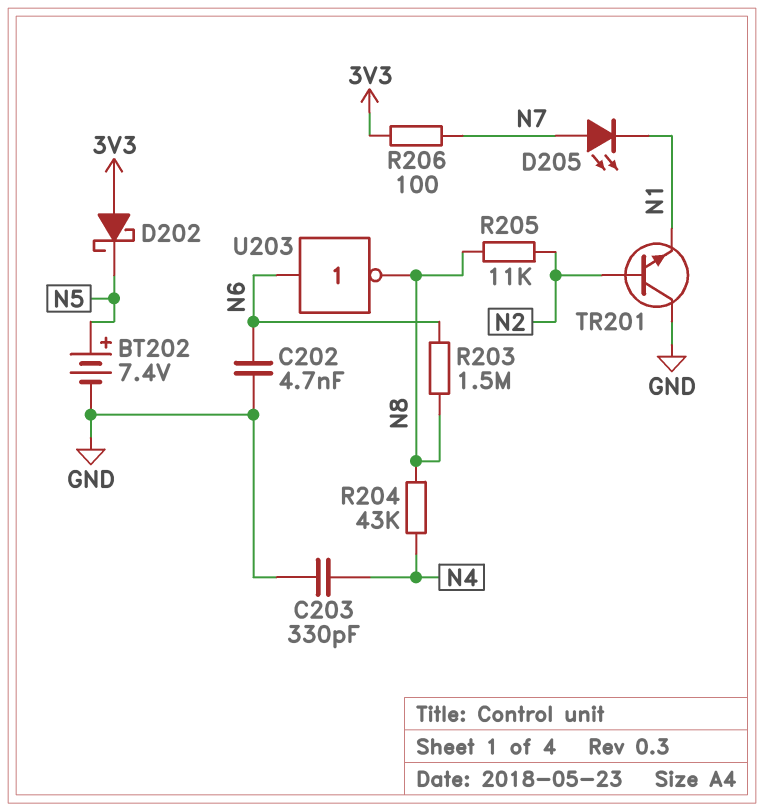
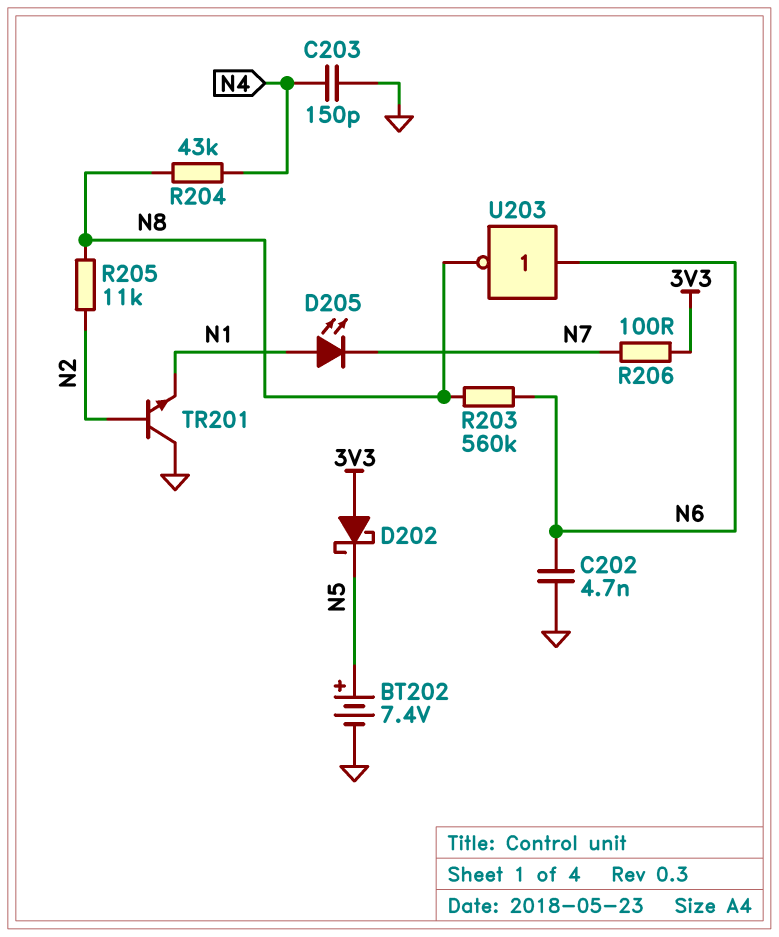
C203: 330pF (GND, N4) -> 150pF (GND, N4)
D205: LED (A N7, K N1) -> LED (A N1, K N7)
R203: 1.5M (N6, N8) -> 560k (N6, N8)

